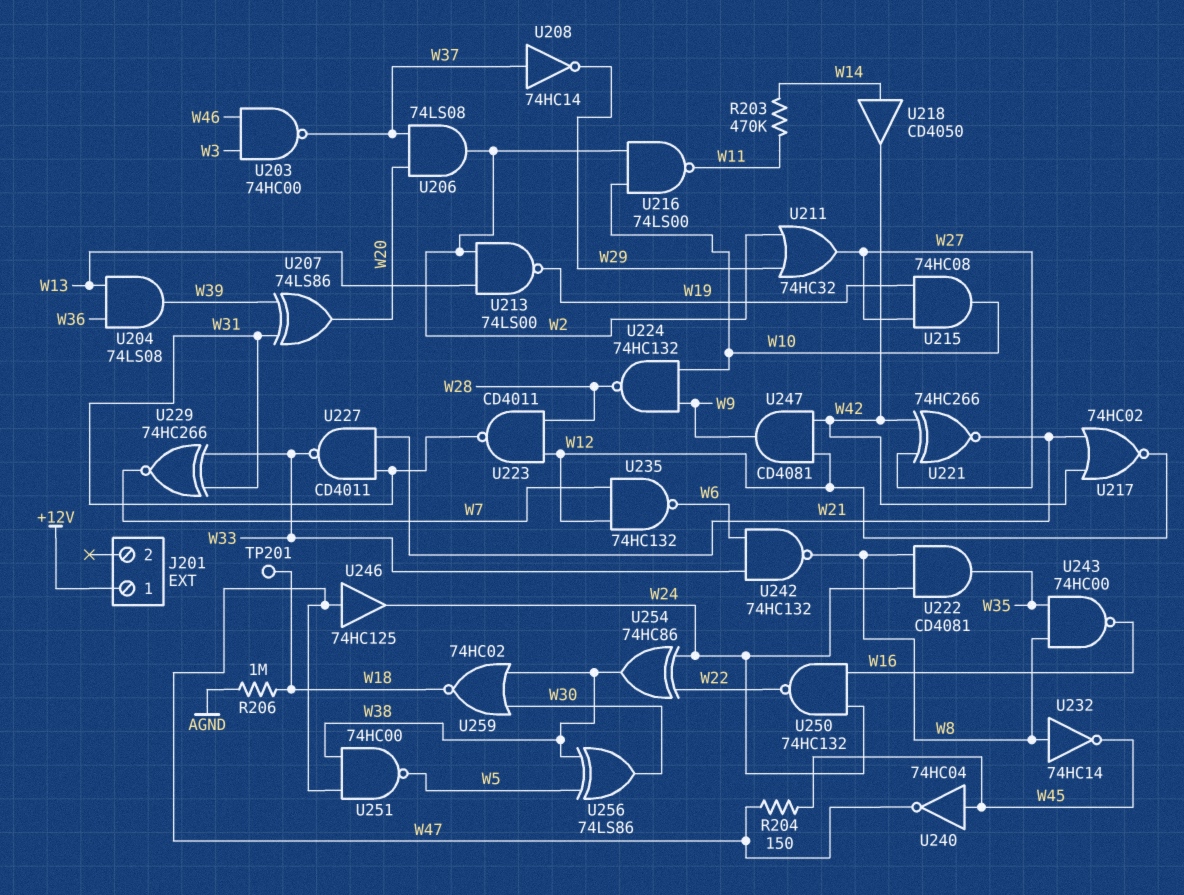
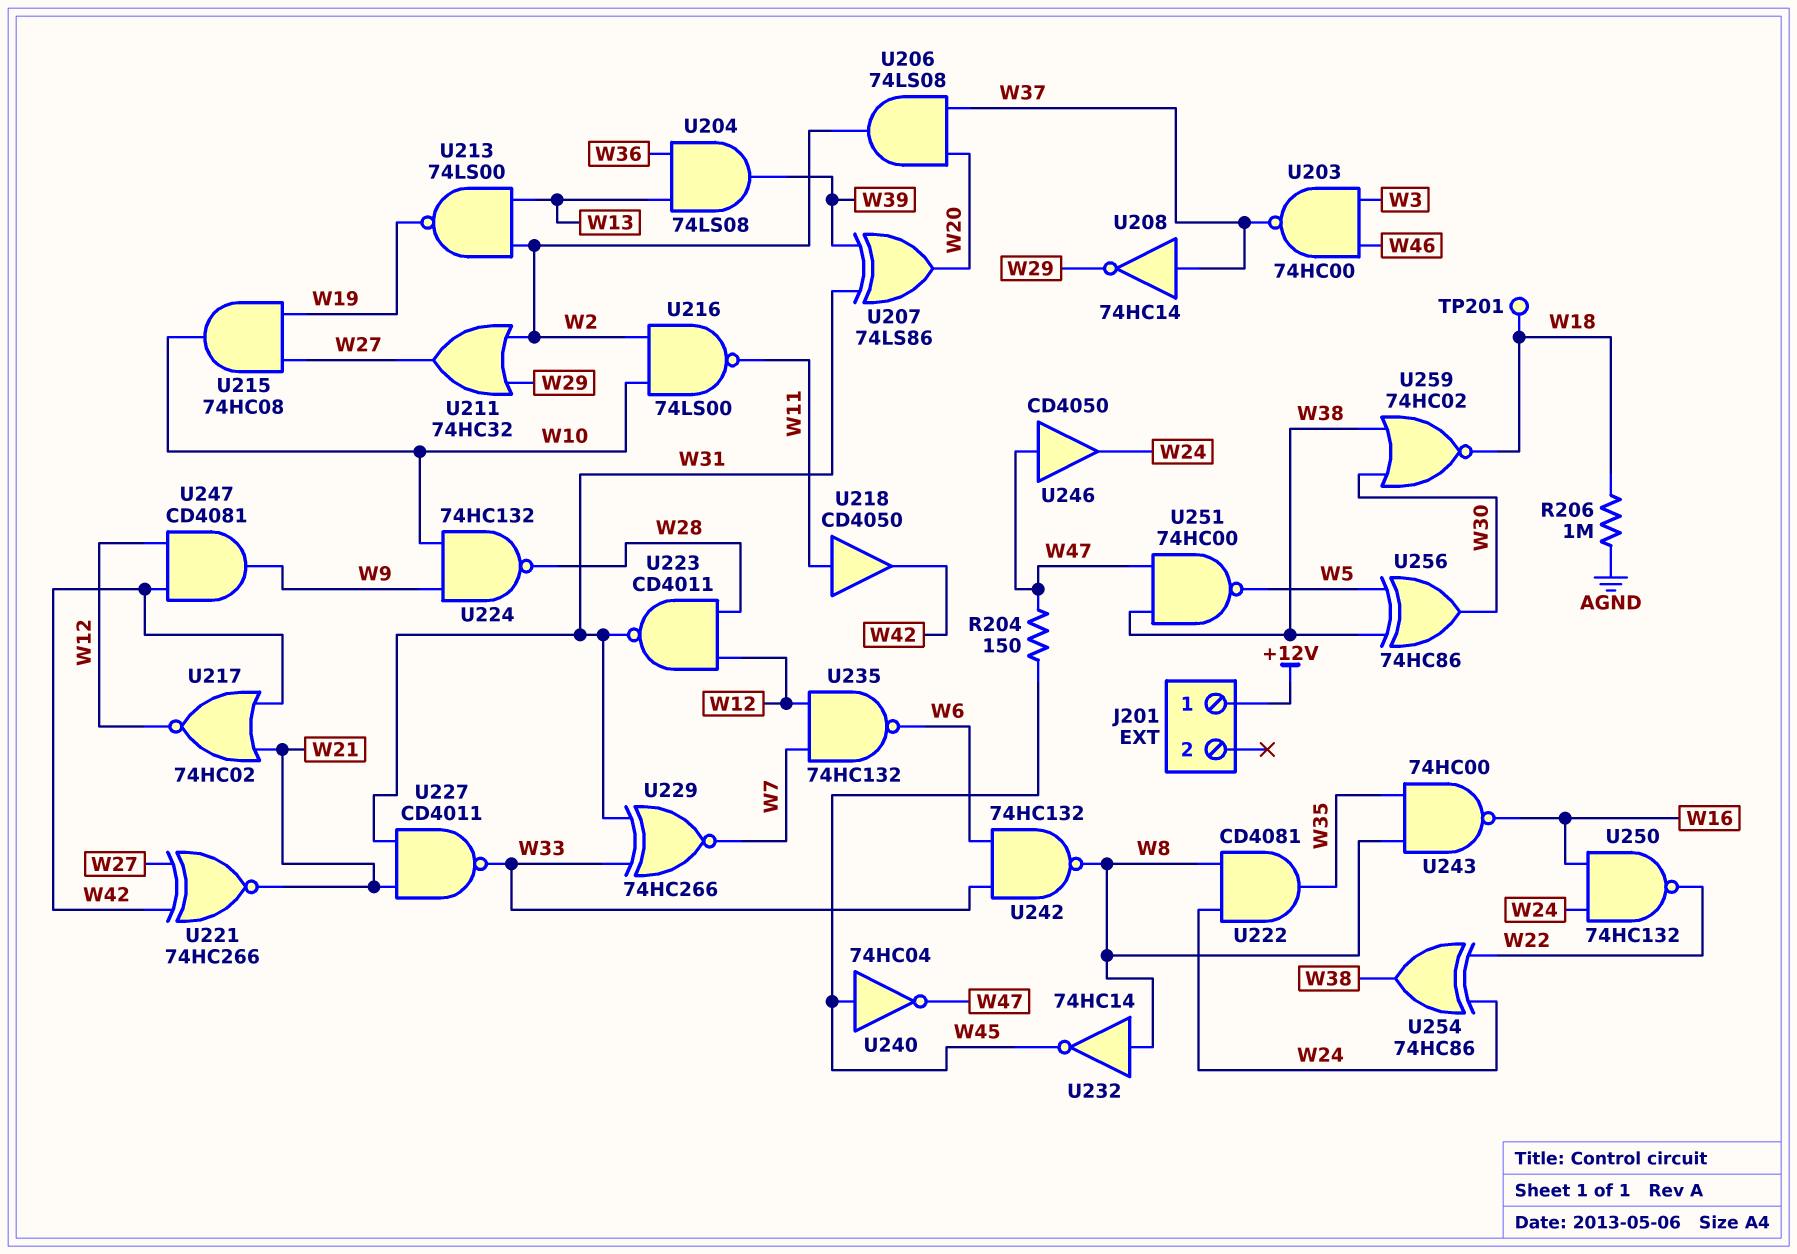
R203: 470k (W11, W14) -> none
U218: buffer CD4050 (in W14, out W42) -> buffer CD4050 (in W11, out W42)
U246: buffer 74HC125 (in W47, out W24) -> buffer CD4050 (in W47, out W24)
U256: XOR 74LS86 (in W5, in W38, out W30) -> XOR 74HC86 (in W5, in W38, out W30)

